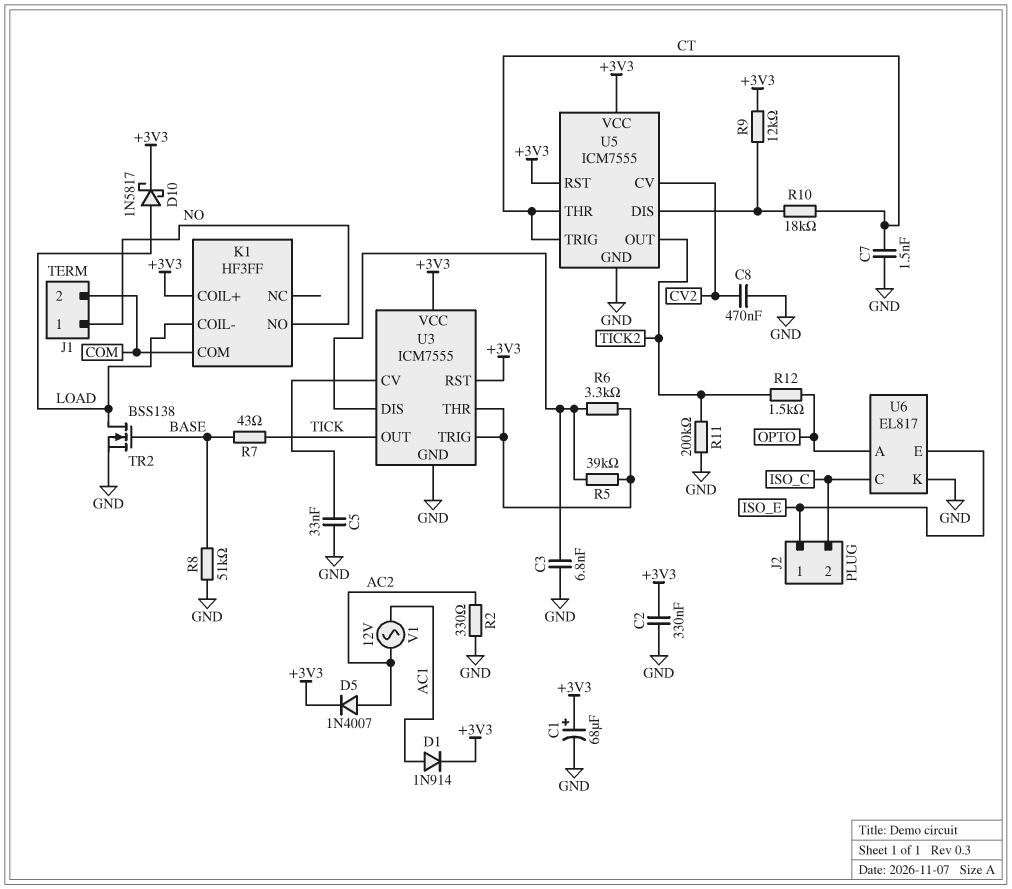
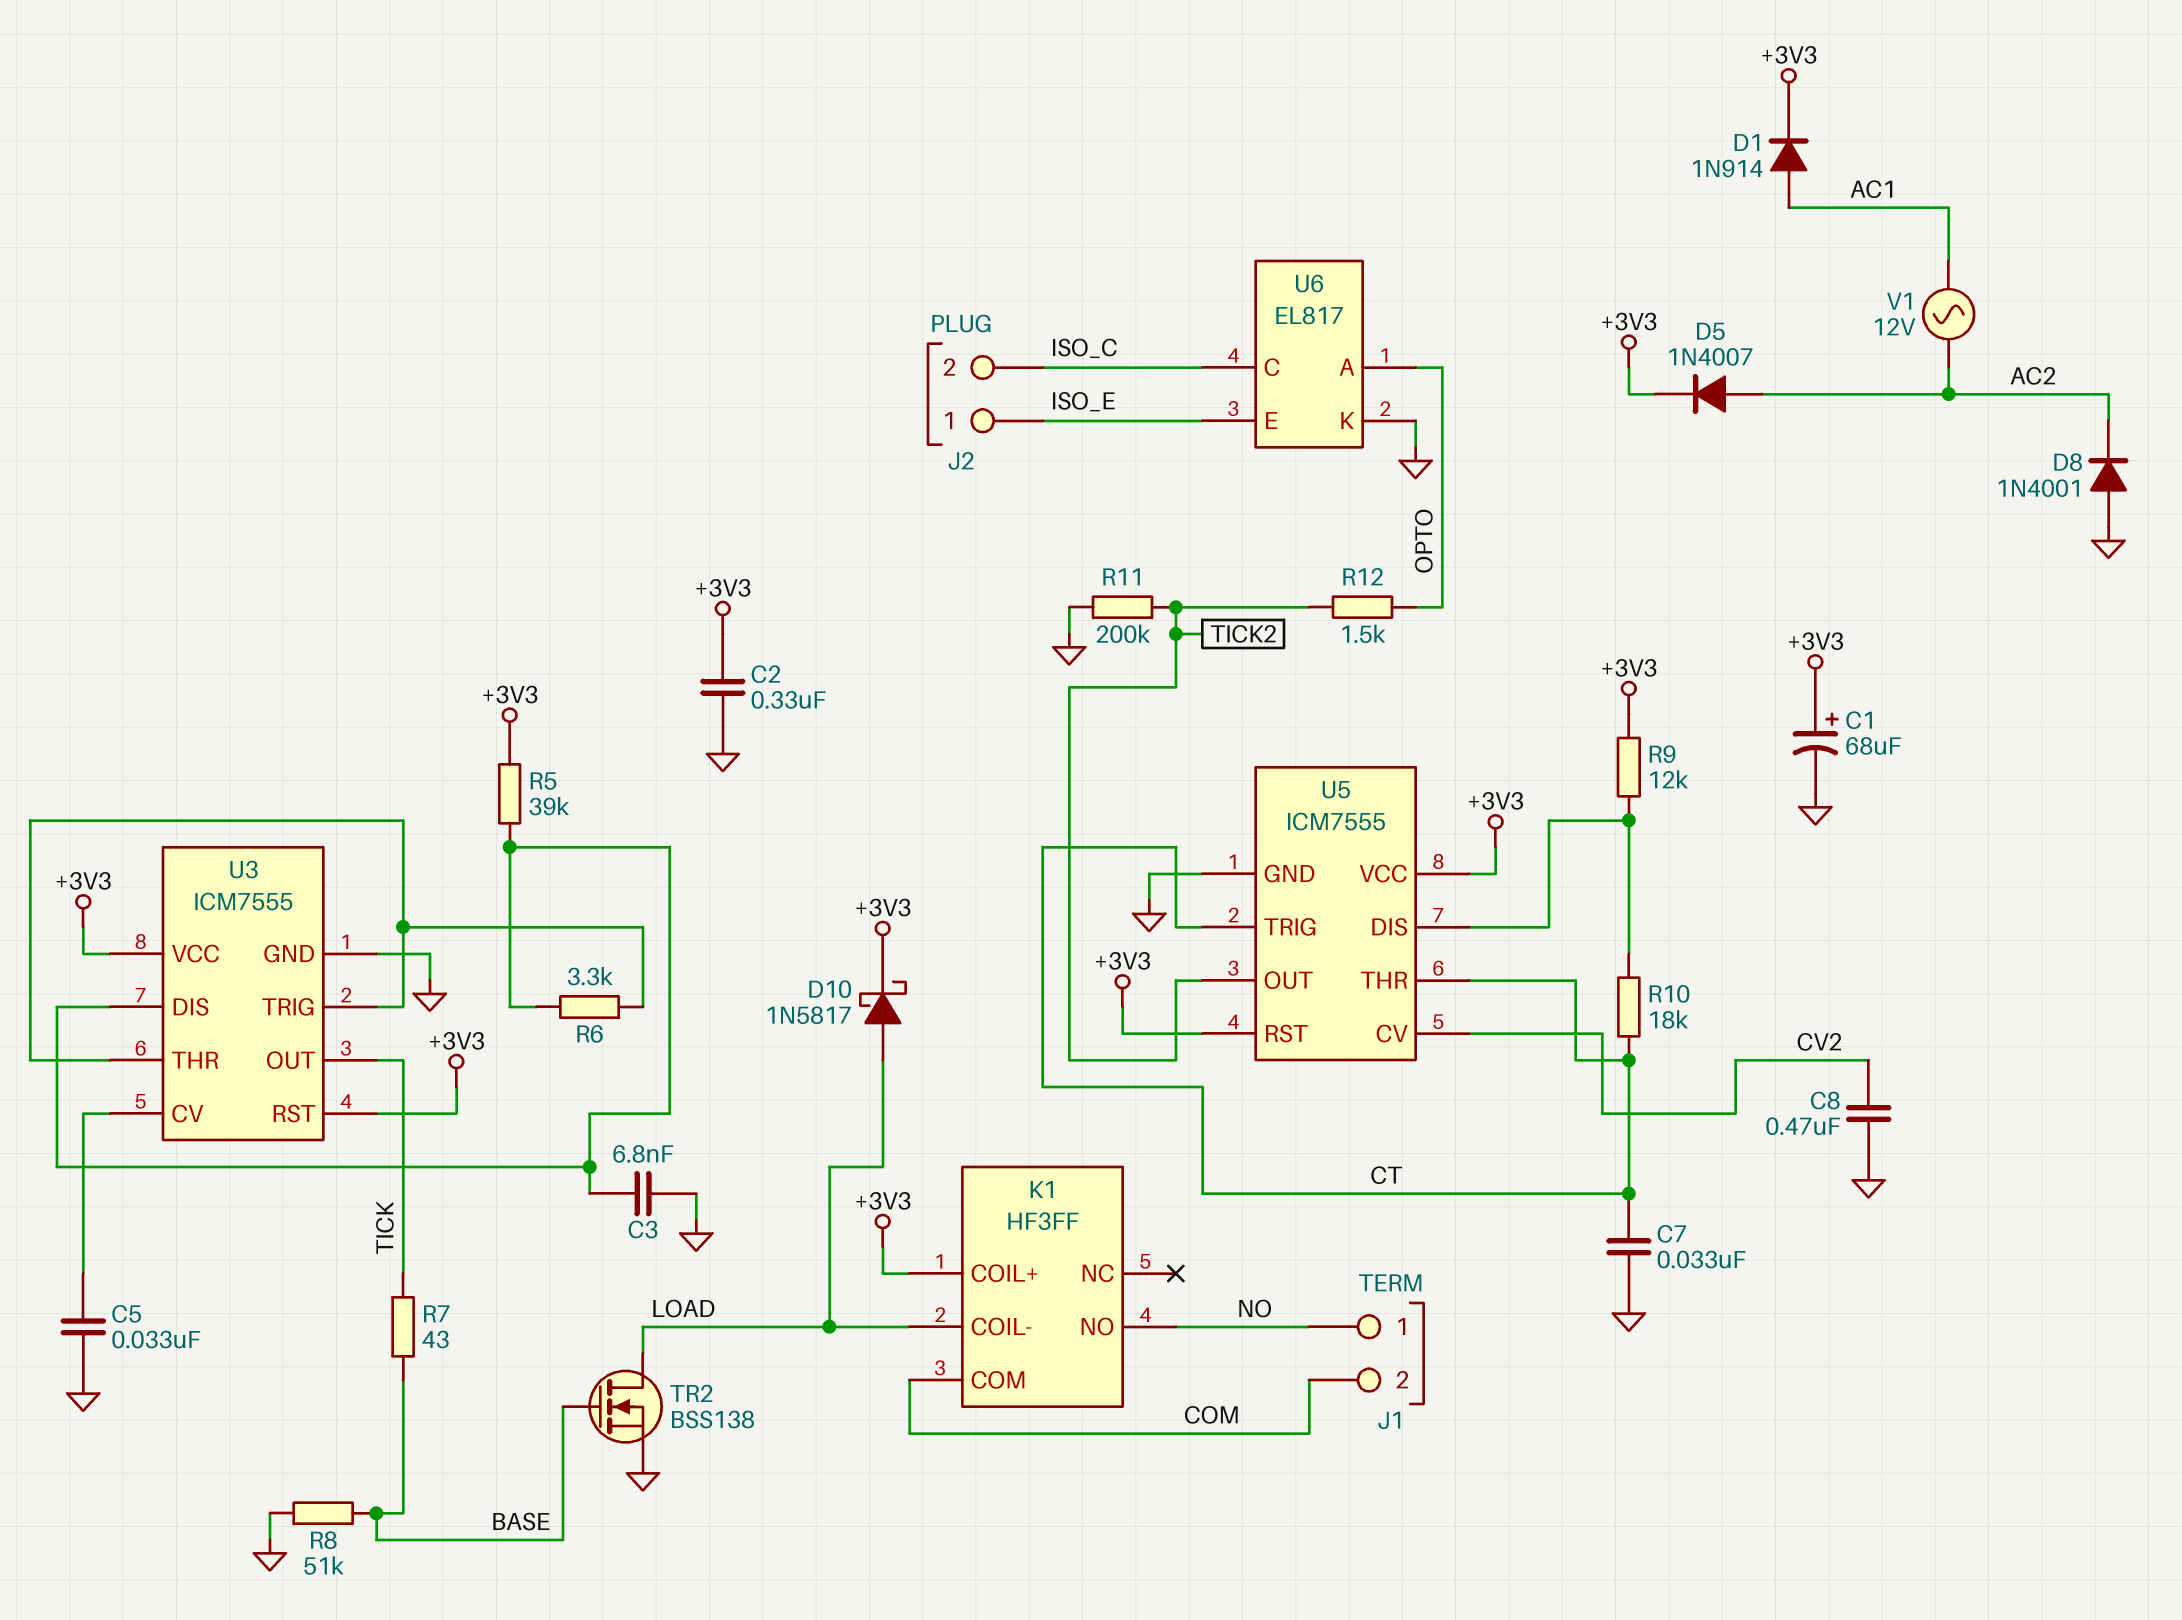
C7: 1.5nF (CT, GND) -> 33nF (CT, GND)
D8: none -> diode 1N4001 (A GND, K AC2)
R2: 330 (AC2, GND) -> none
R5: 39k (U3/DIS, U3/THR) -> 39k (+3V3, U3/DIS)

